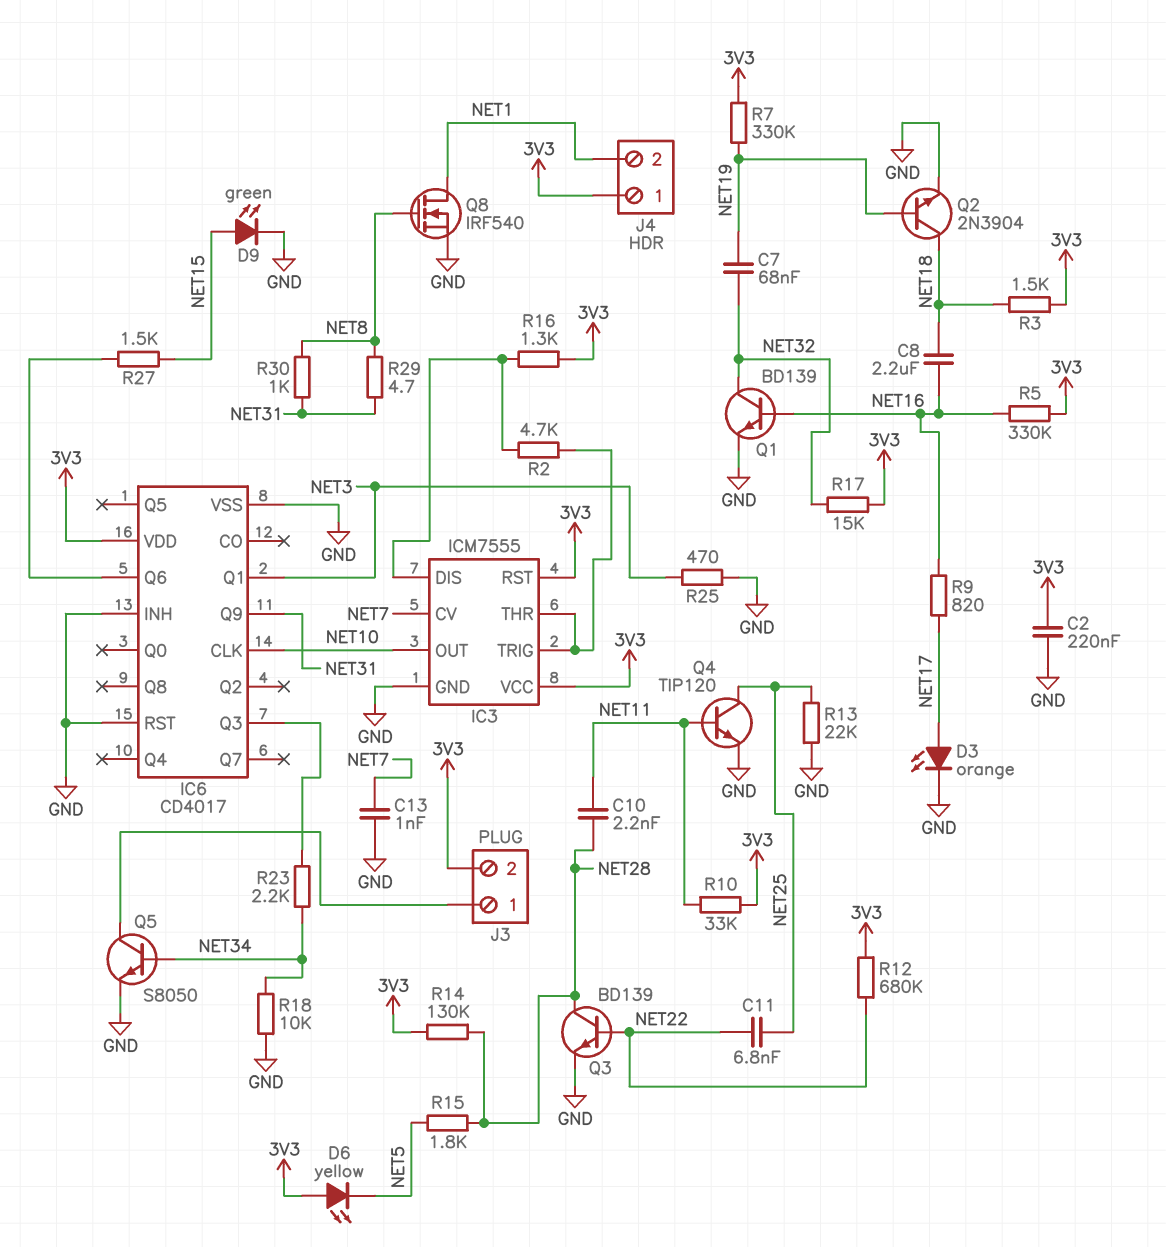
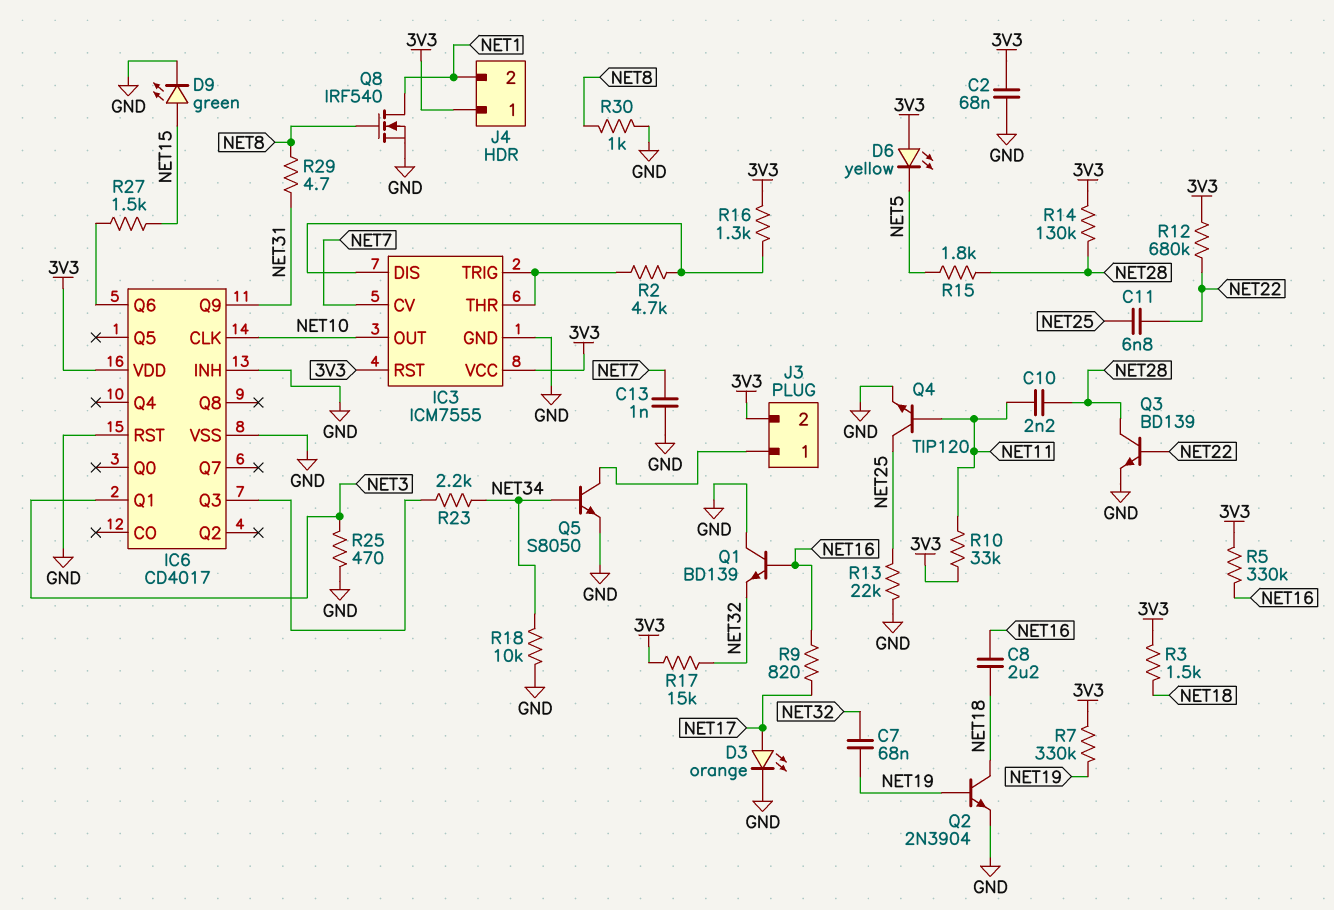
C2: 220nF (3V3, GND) -> 68nF (3V3, GND)
Q1: NPN BD139 (B NET16, C NET32, E GND) -> NPN BD139 (B NET16, C GND, E NET32)
R30: 1k (NET8, NET31) -> 1k (GND, NET8)

